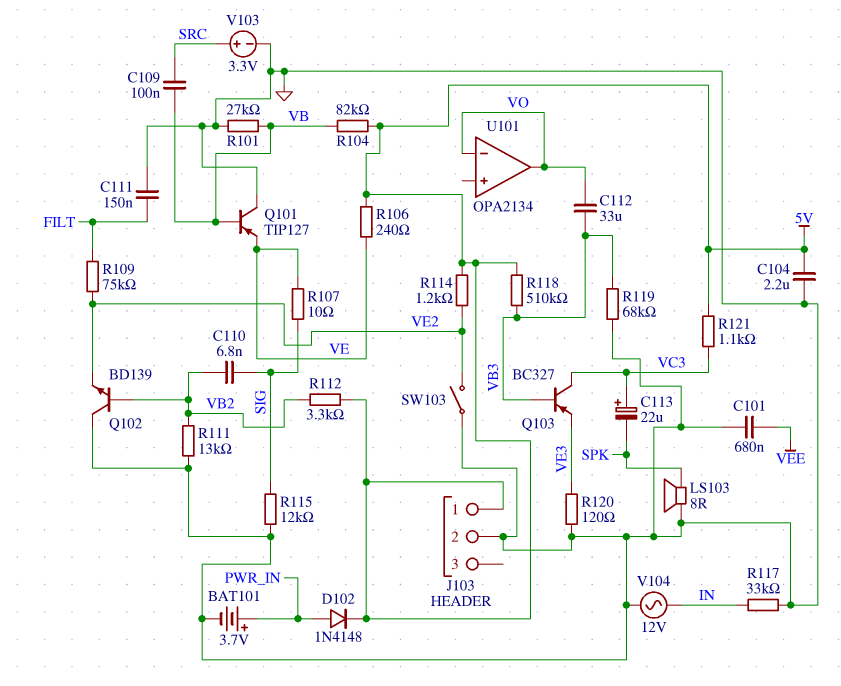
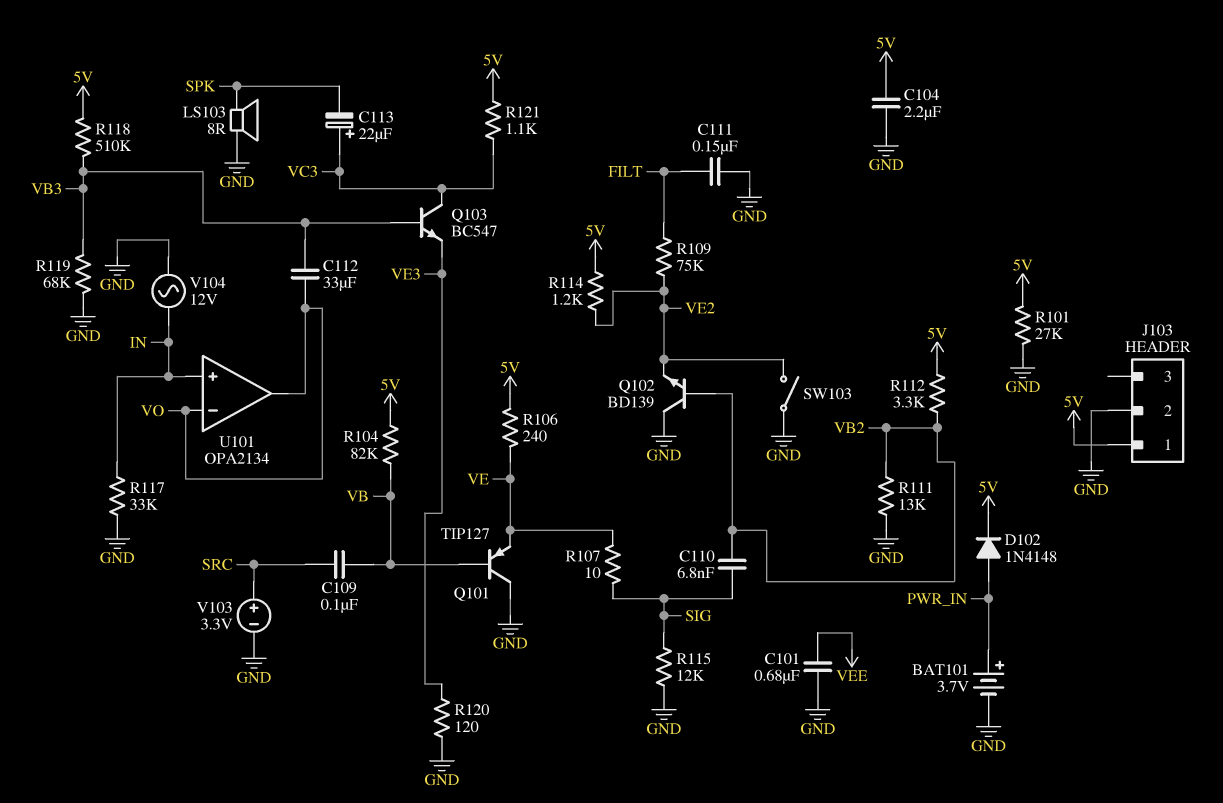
Q103: PNP BC327 (B VB3, C VC3, E VE3) -> NPN BC547 (B VB3, C VC3, E VE3)
R101: 27k (GND, VB) -> 27k (5V, GND)
U101 pin in+: none -> IN

